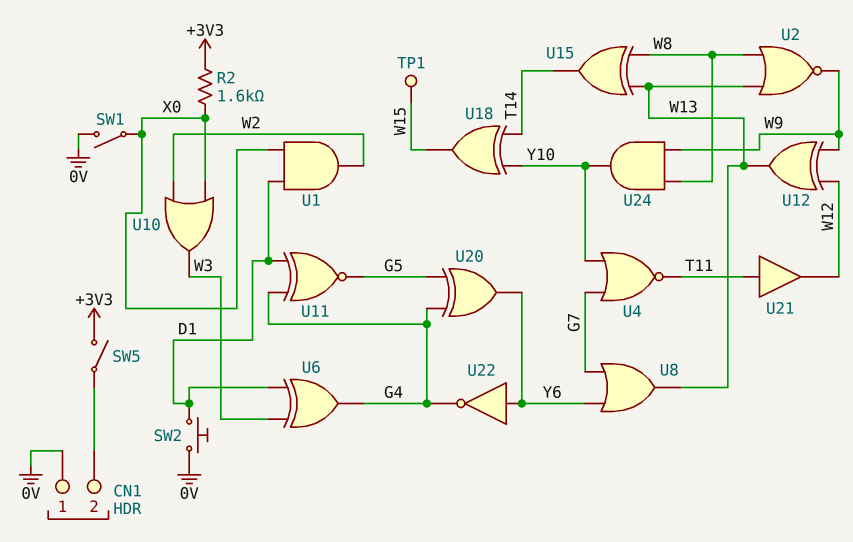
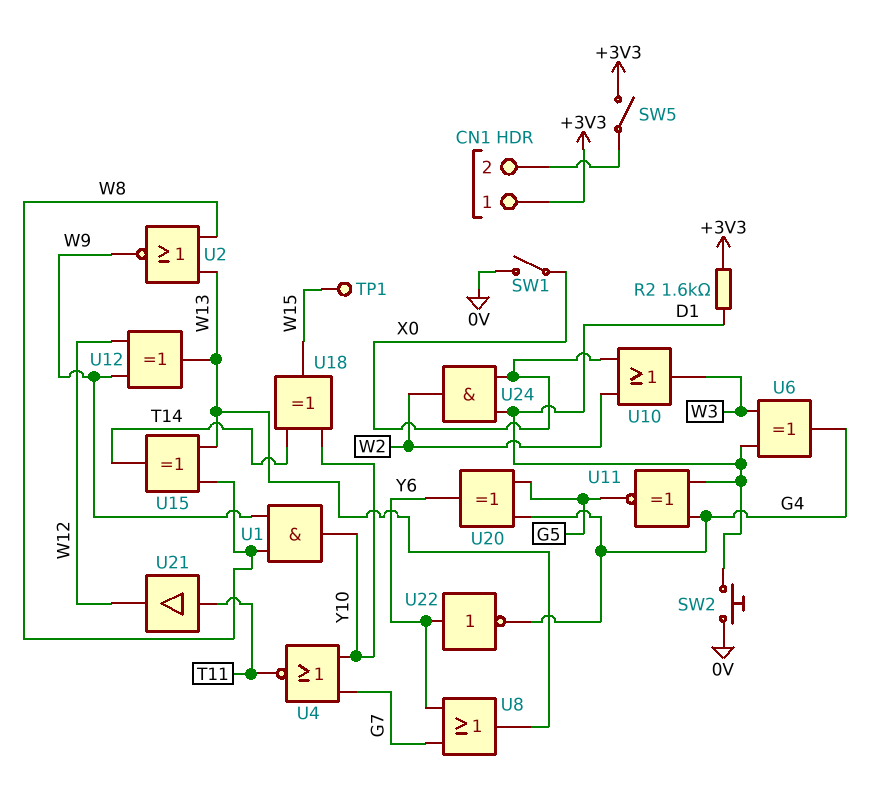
CN1 pin 1: 0V -> +3V3
R2: 1.6k (+3V3, X0) -> 1.6k (+3V3, D1)
U1: AND (in D1, in X0, out W2) -> AND (in W8, in W9, out Y10)
U24: AND (in W8, in W9, out Y10) -> AND (in D1, in X0, out W2)

